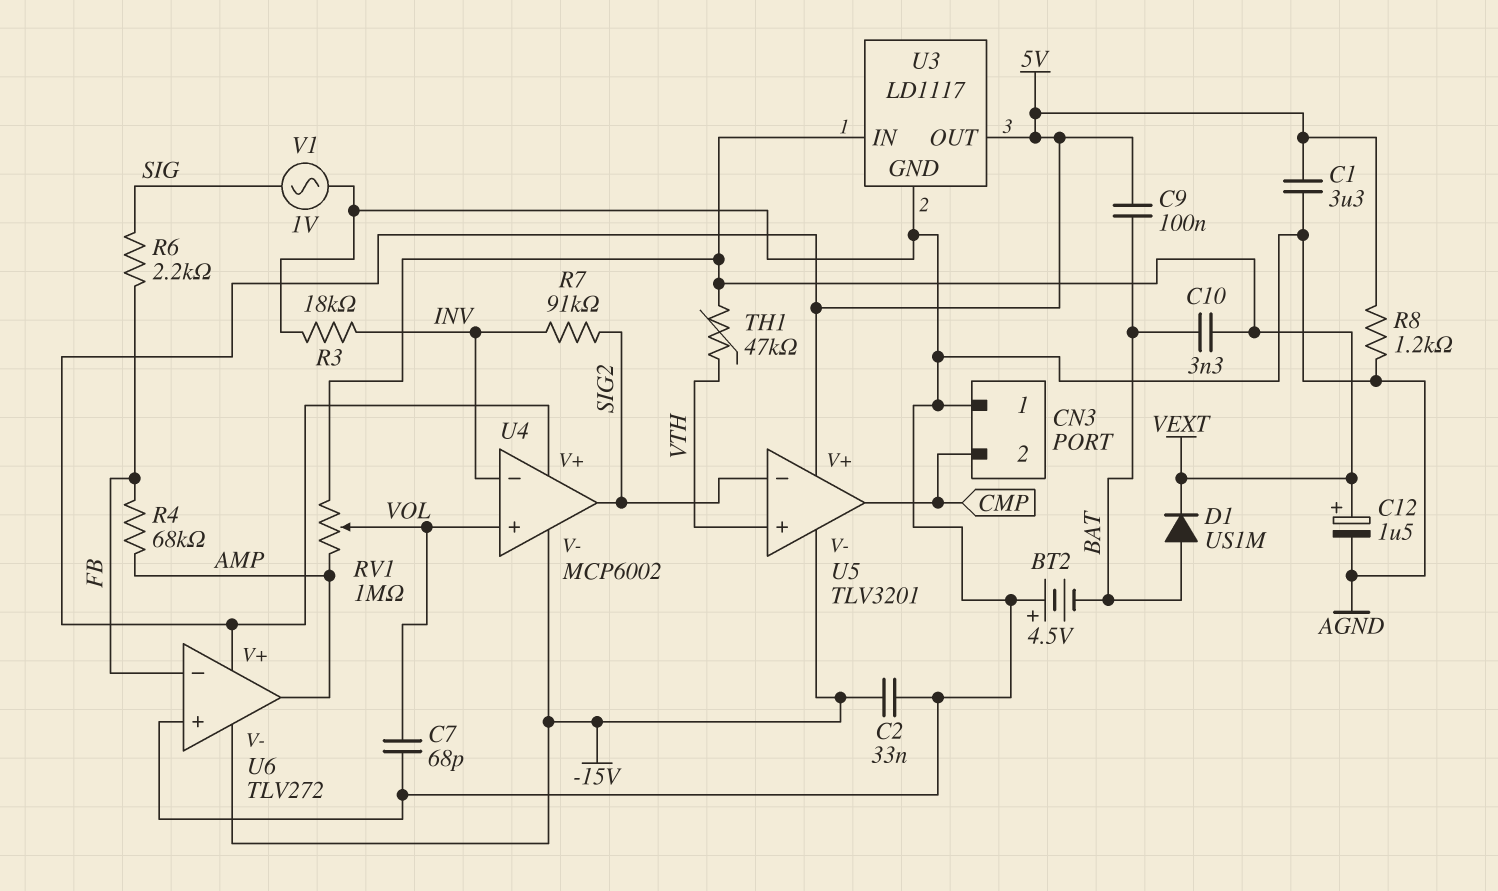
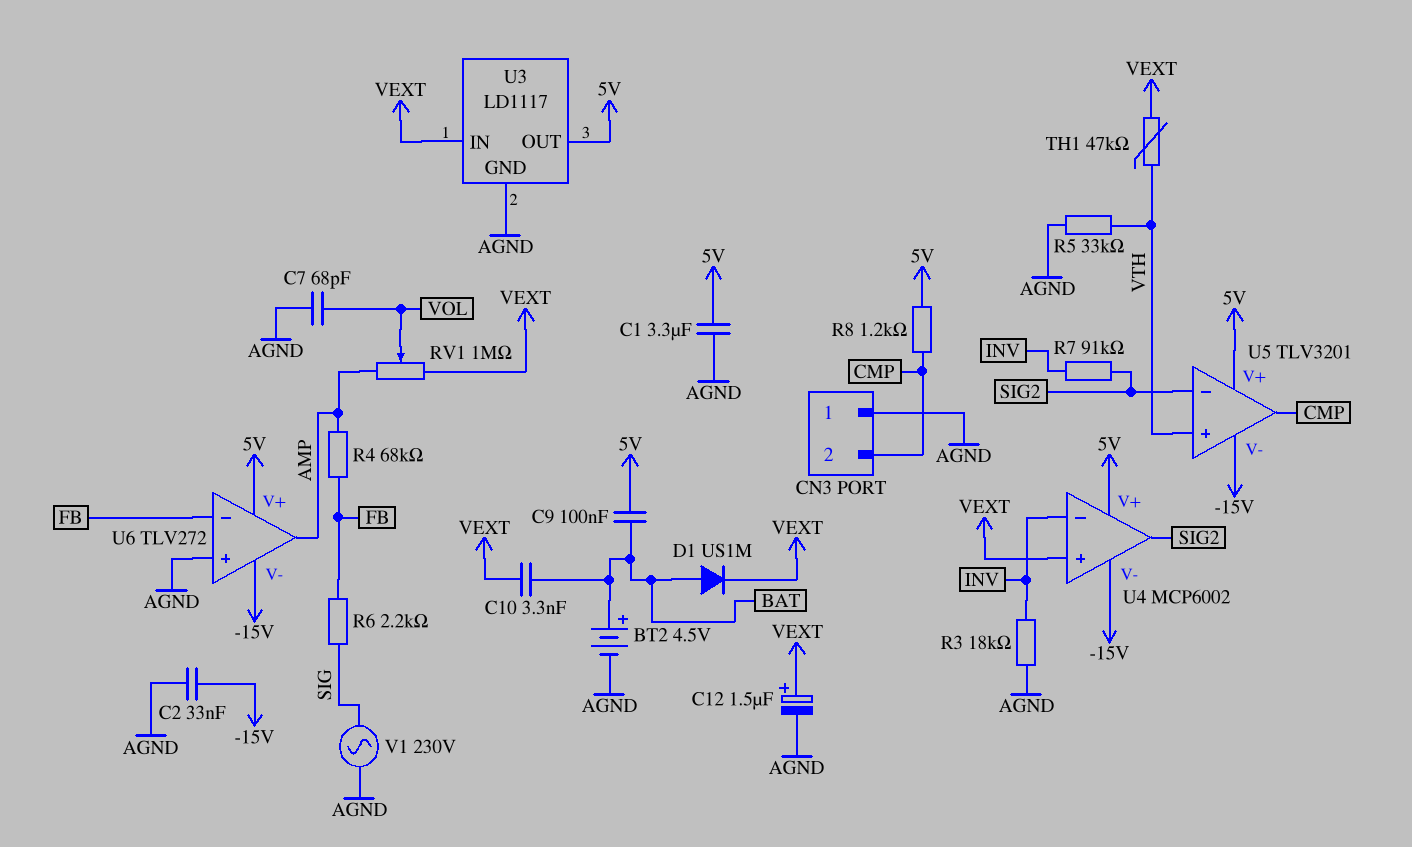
BT2: 4.5V (plus AGND, minus BAT) -> 4.5V (plus BAT, minus AGND)
R5: none -> 33k (AGND, VTH)
R8: 1.2k (5V, AGND) -> 1.2k (5V, CMP)
U4 pin in+: VOL -> VEXT
V1: AC 1V (AGND, SIG) -> AC 230V (AGND, SIG)

